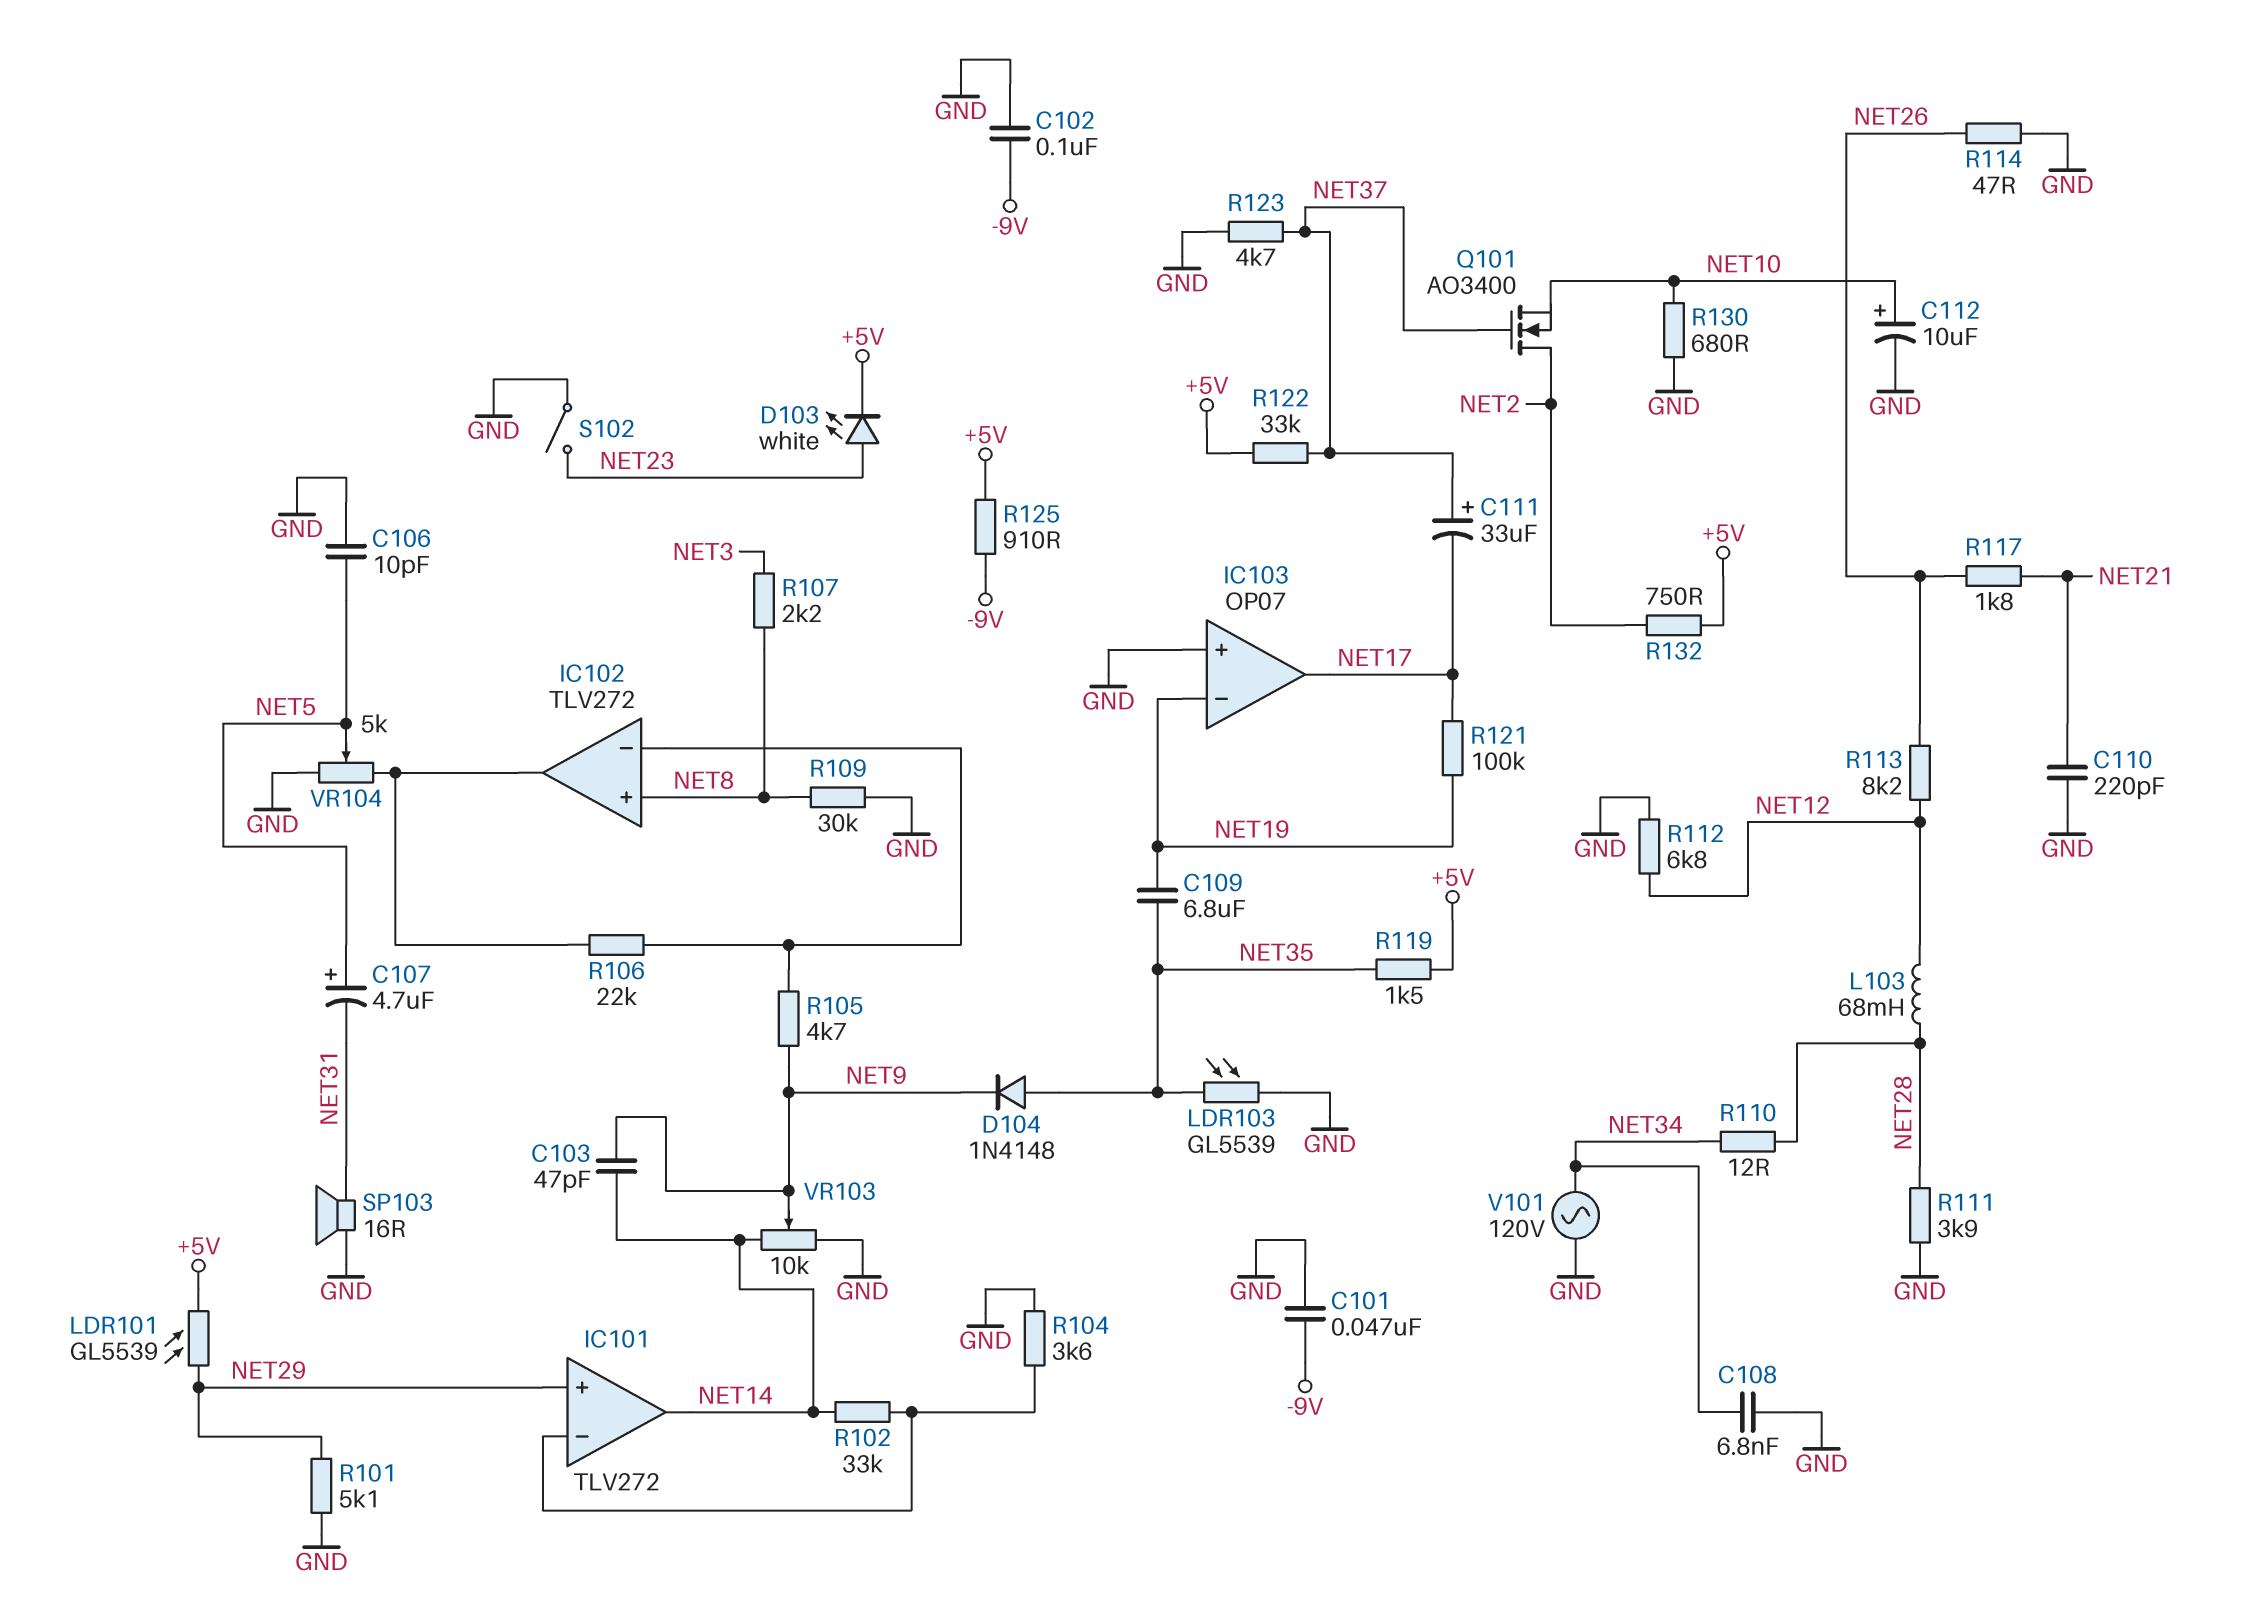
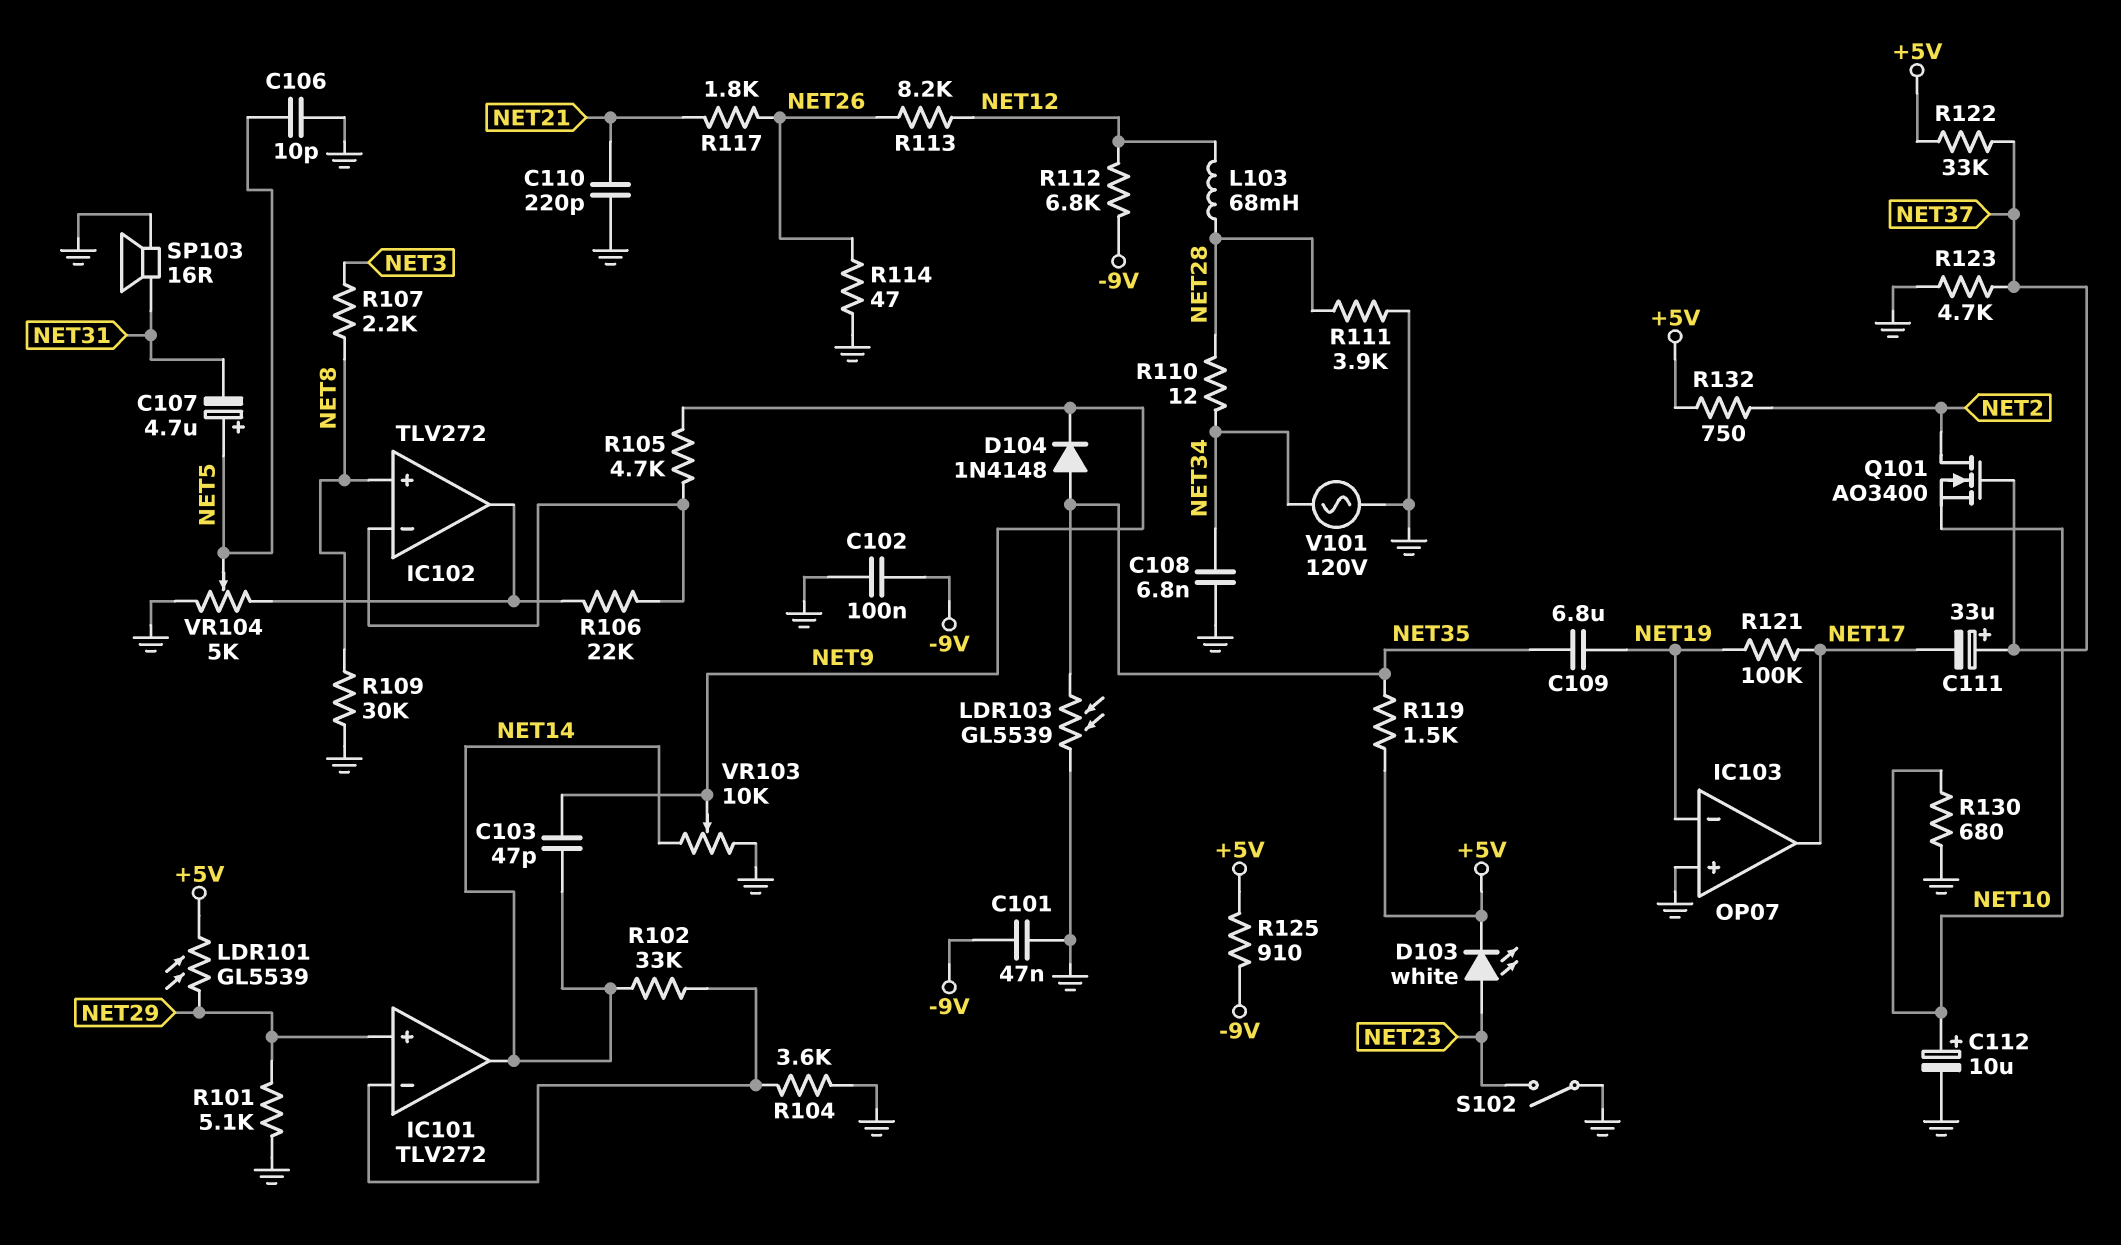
R112: 6.8k (GND, NET12) -> 6.8k (-9V, NET12)

